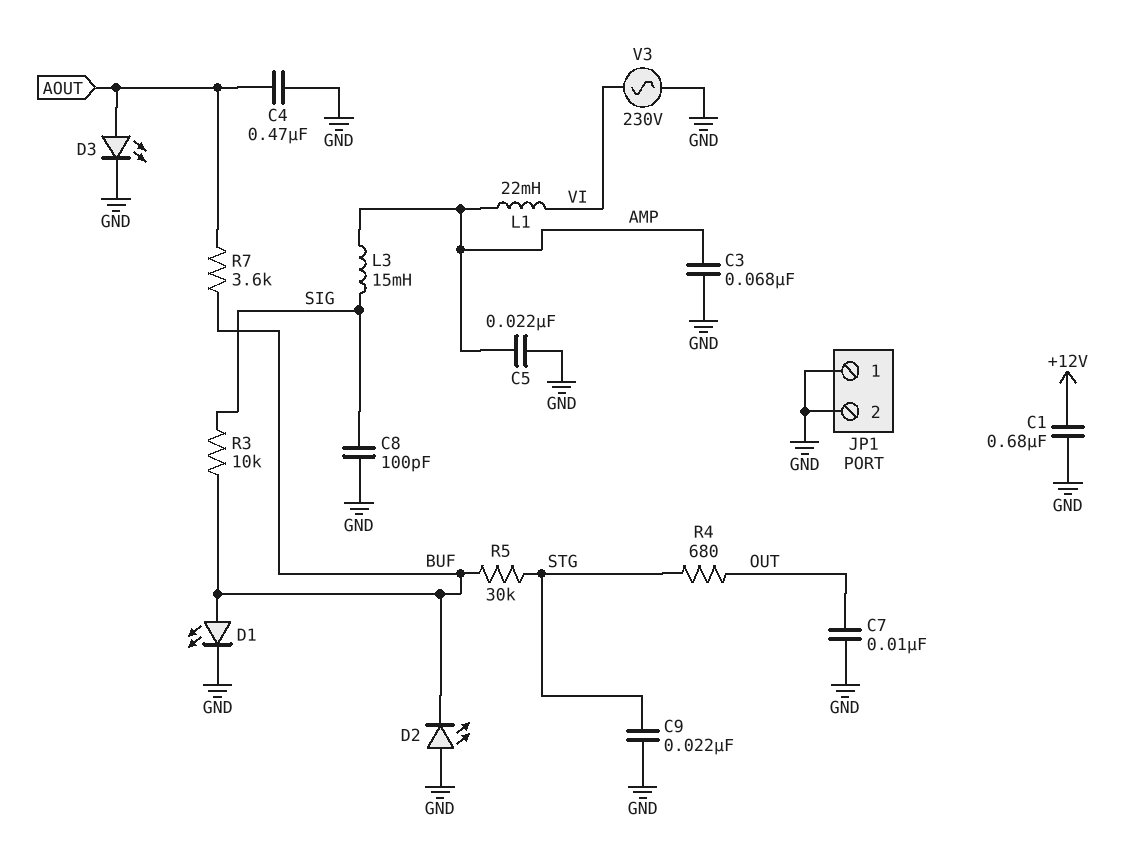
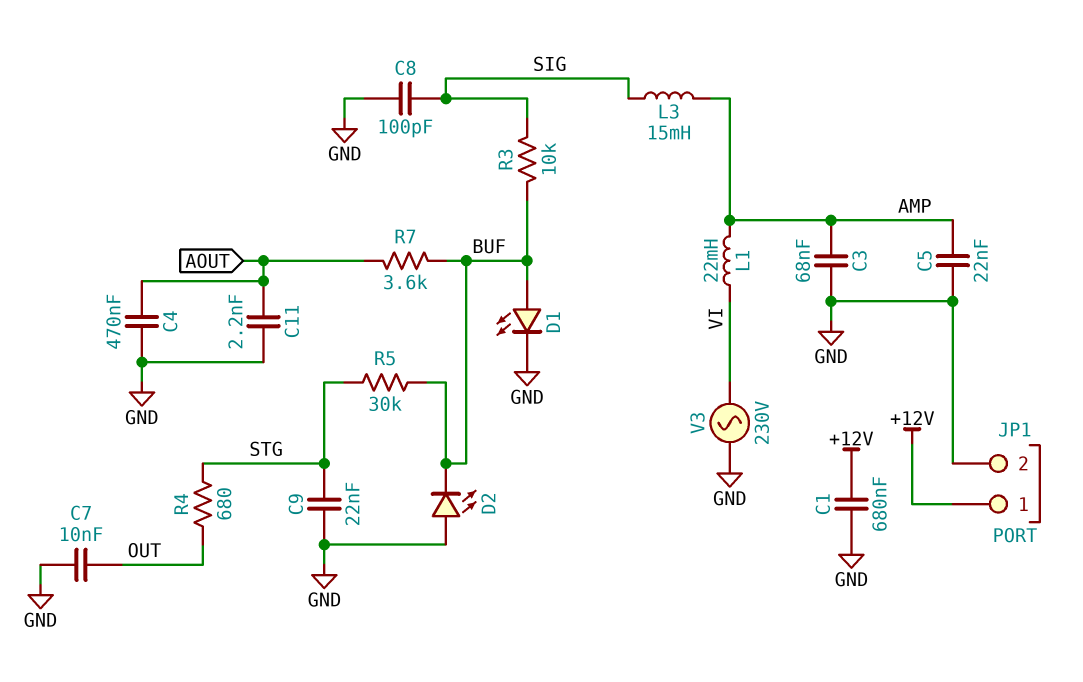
C11: none -> 2.2nF (AOUT, GND)
D3: LED (A AOUT, K GND) -> none
JP1 pin 1: GND -> +12V

